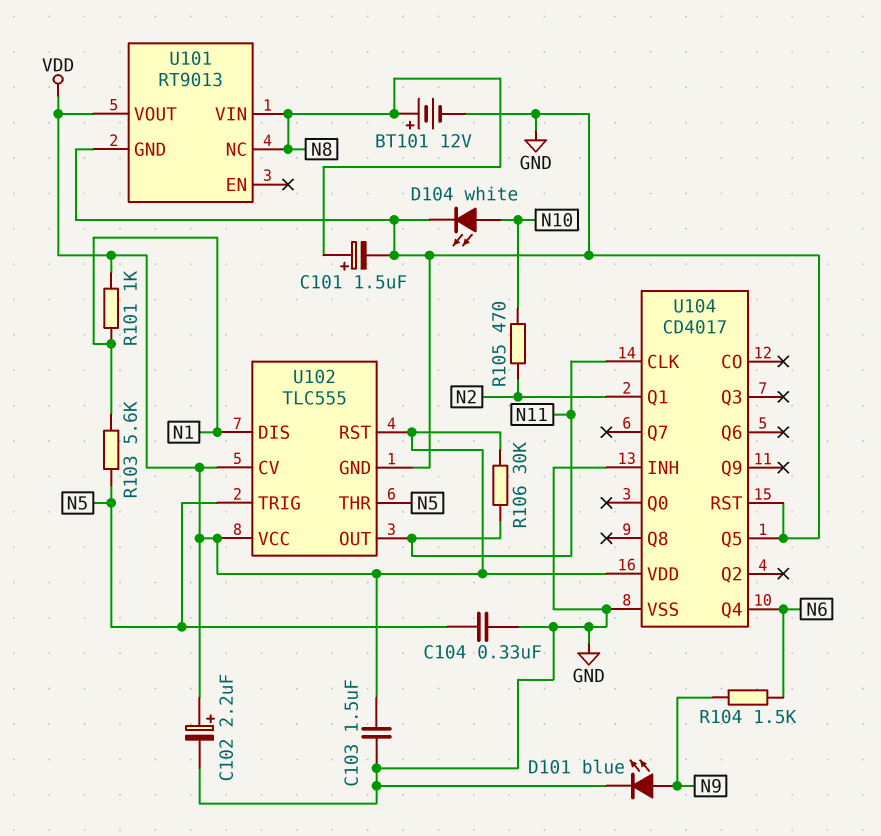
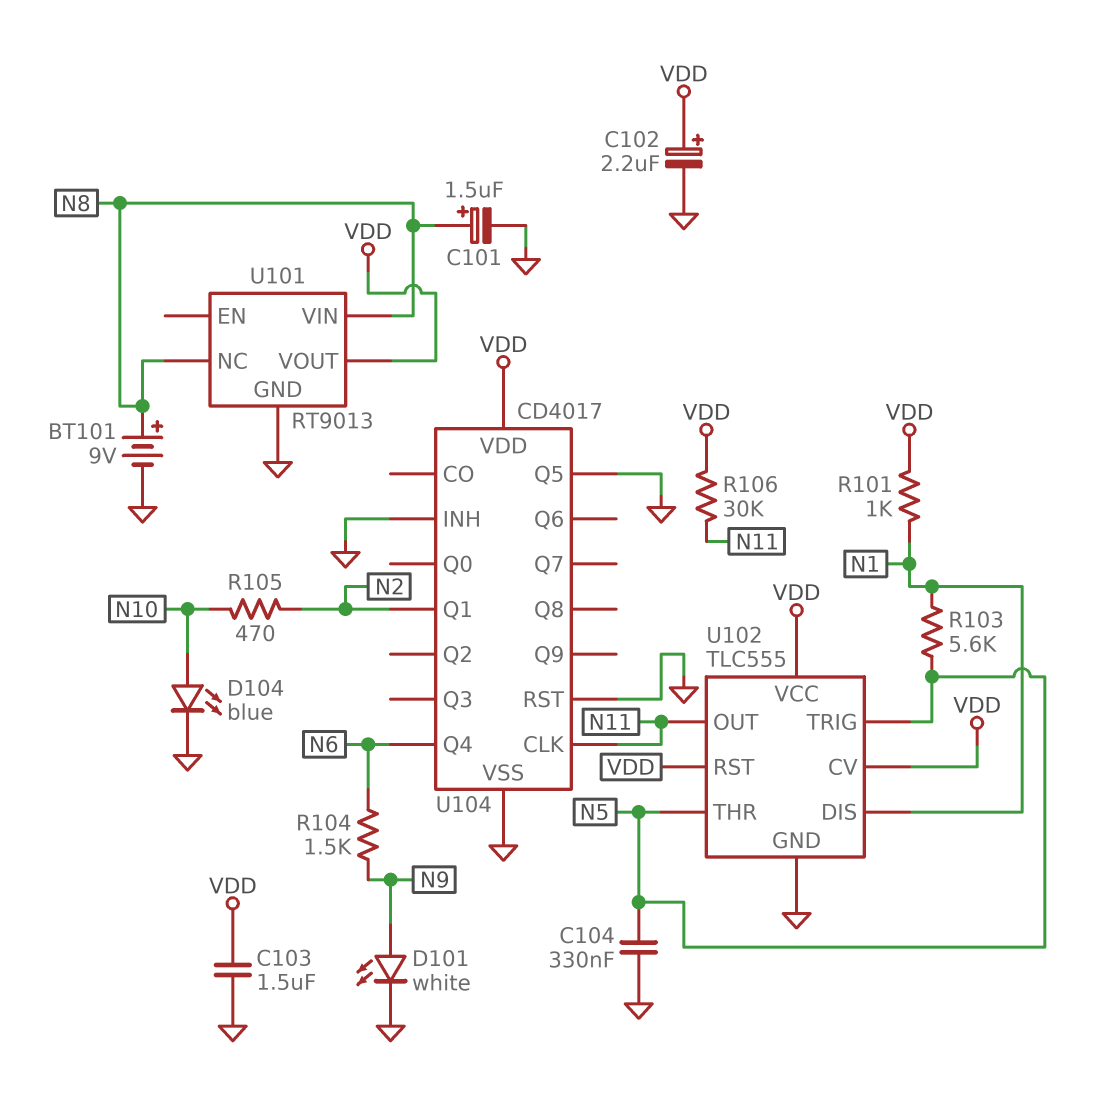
BT101: 12V (plus N8, minus GND) -> 9V (plus N8, minus GND)
D101: LED blue (A N9, K GND) -> LED white (A N9, K GND)
D104: LED white (A N10, K GND) -> LED blue (A N10, K GND)

